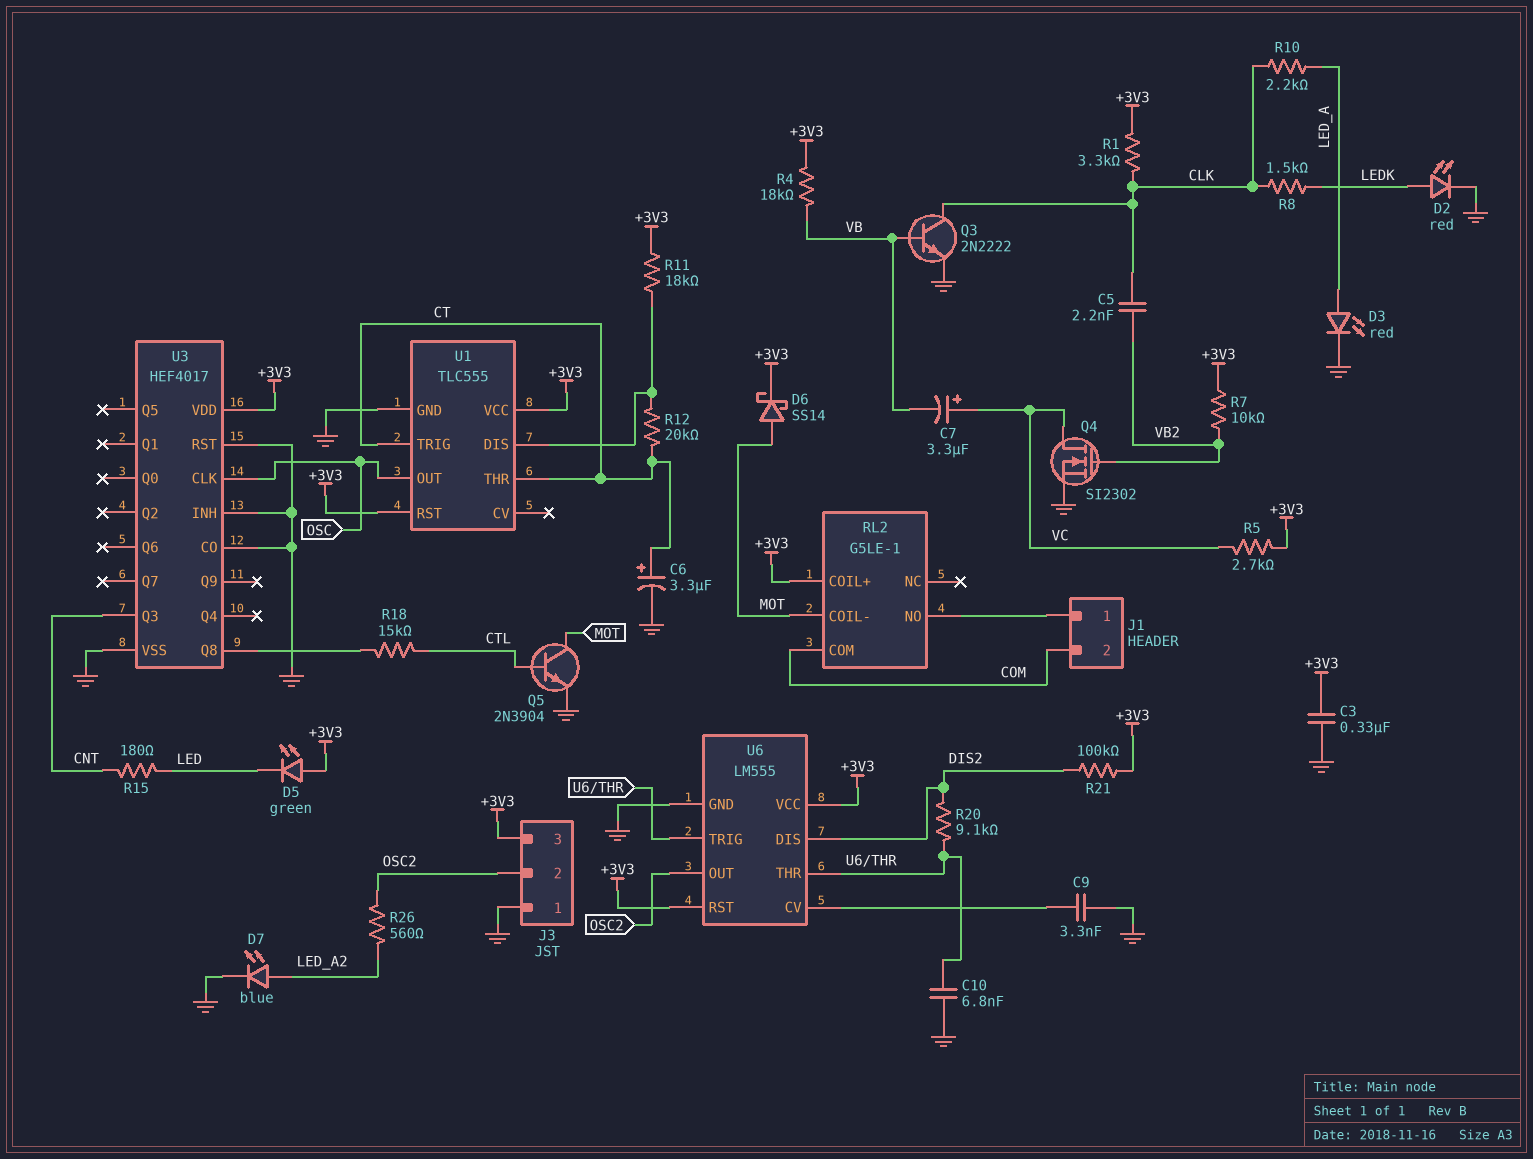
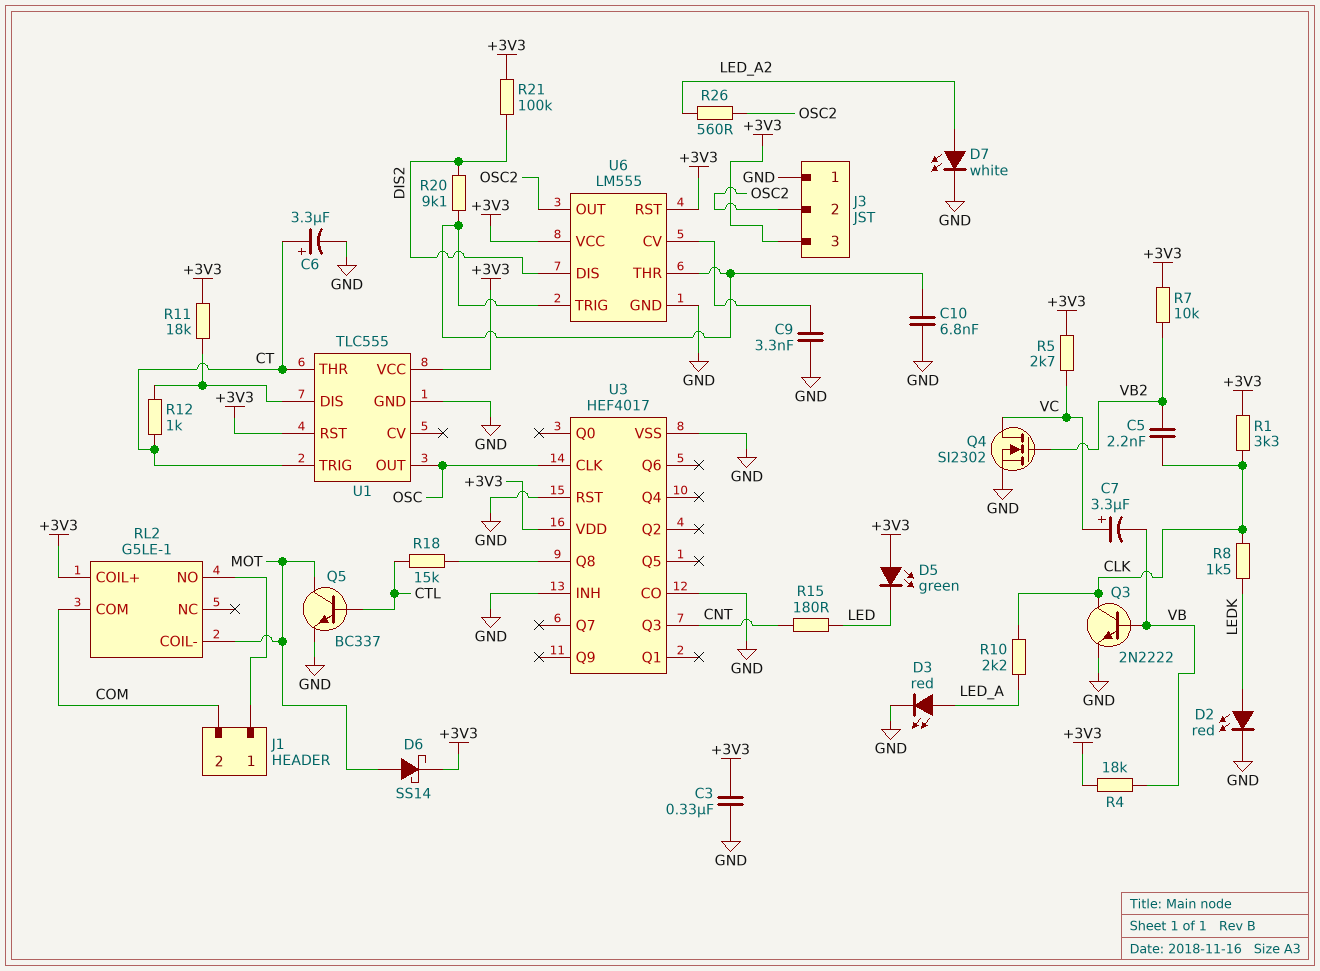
D7: LED blue (A LED_A2, K GND) -> LED white (A LED_A2, K GND)
Q5: NPN 2N3904 (B CTL, C MOT, E GND) -> NPN BC337 (B CTL, C MOT, E GND)
R12: 20k (CT, U1/DIS) -> 1k (CT, U1/DIS)

